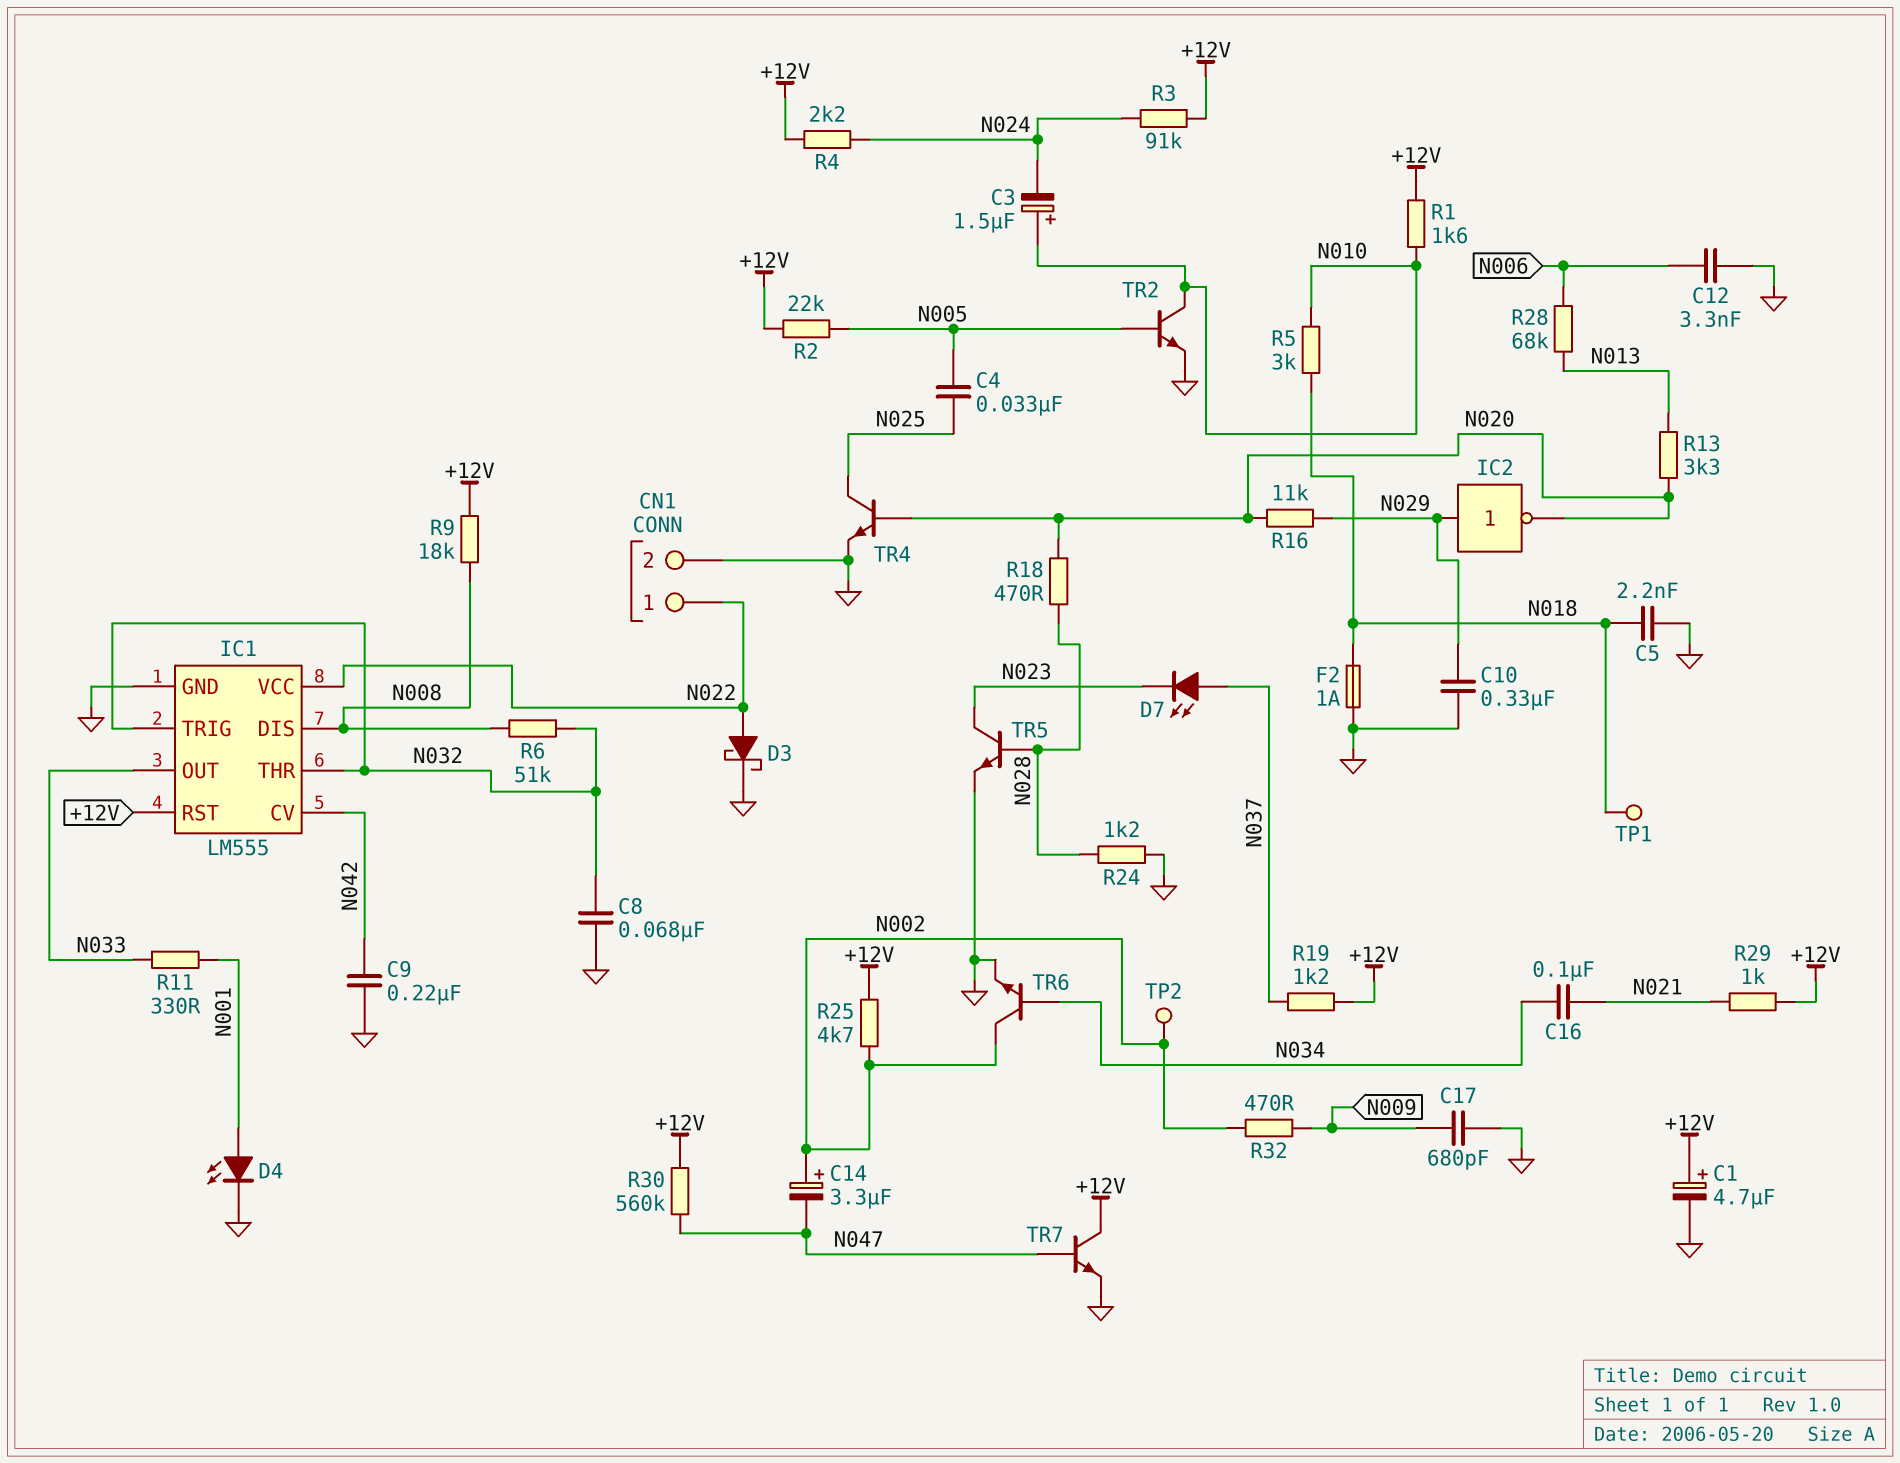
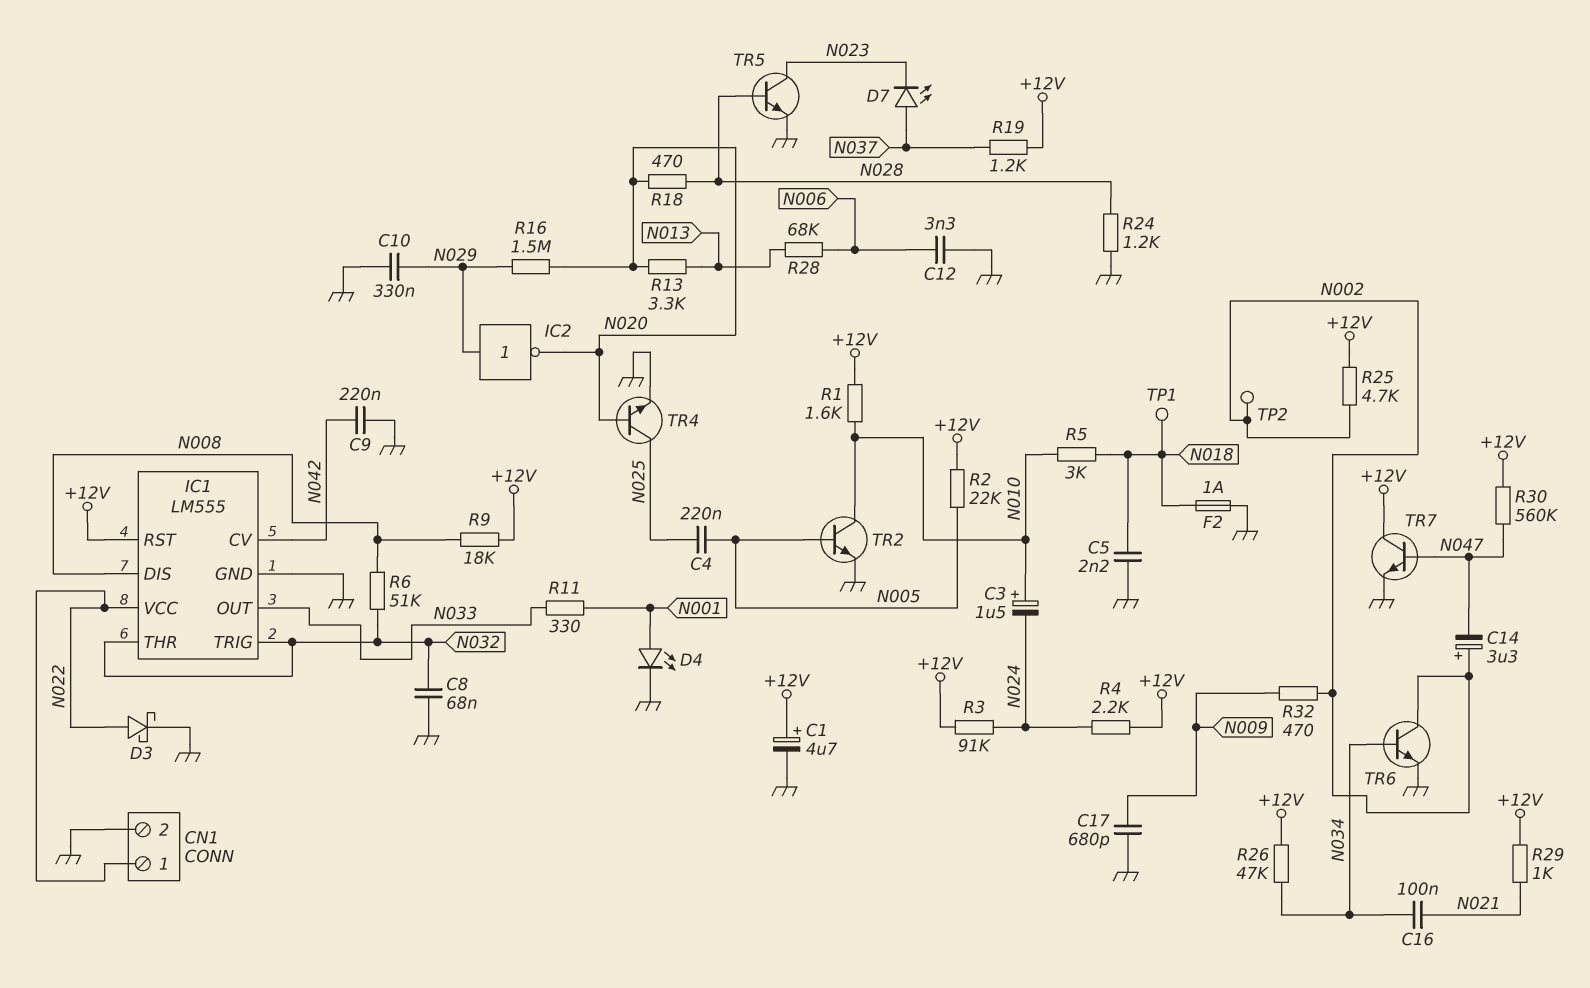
C4: 33nF (N005, N025) -> 220nF (N005, N025)
R16: 11k (N020, N029) -> 1.5M (N020, N029)
R26: none -> 47k (+12V, N034)

